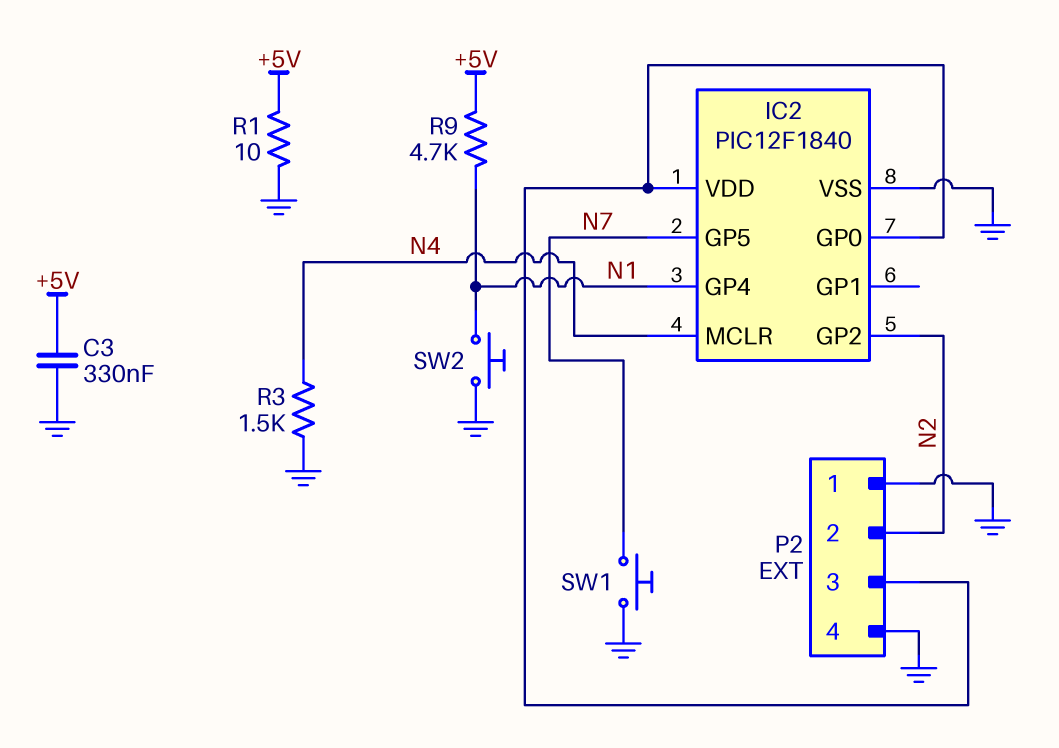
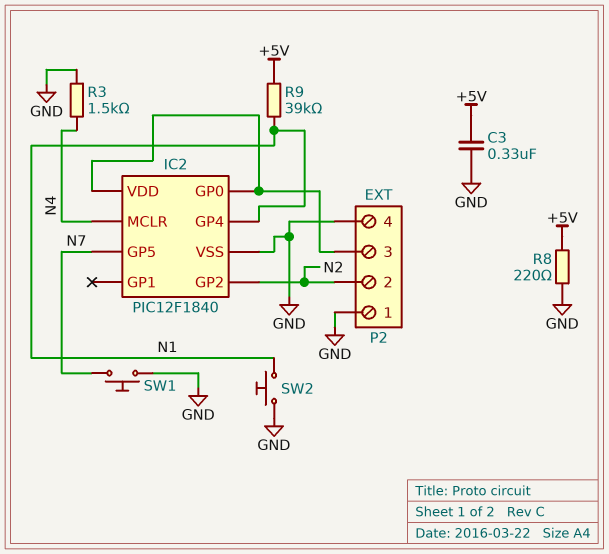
R1: 10 (+5V, GND) -> none
R8: none -> 220 (+5V, GND)
R9: 4.7k (+5V, N1) -> 39k (+5V, N1)

